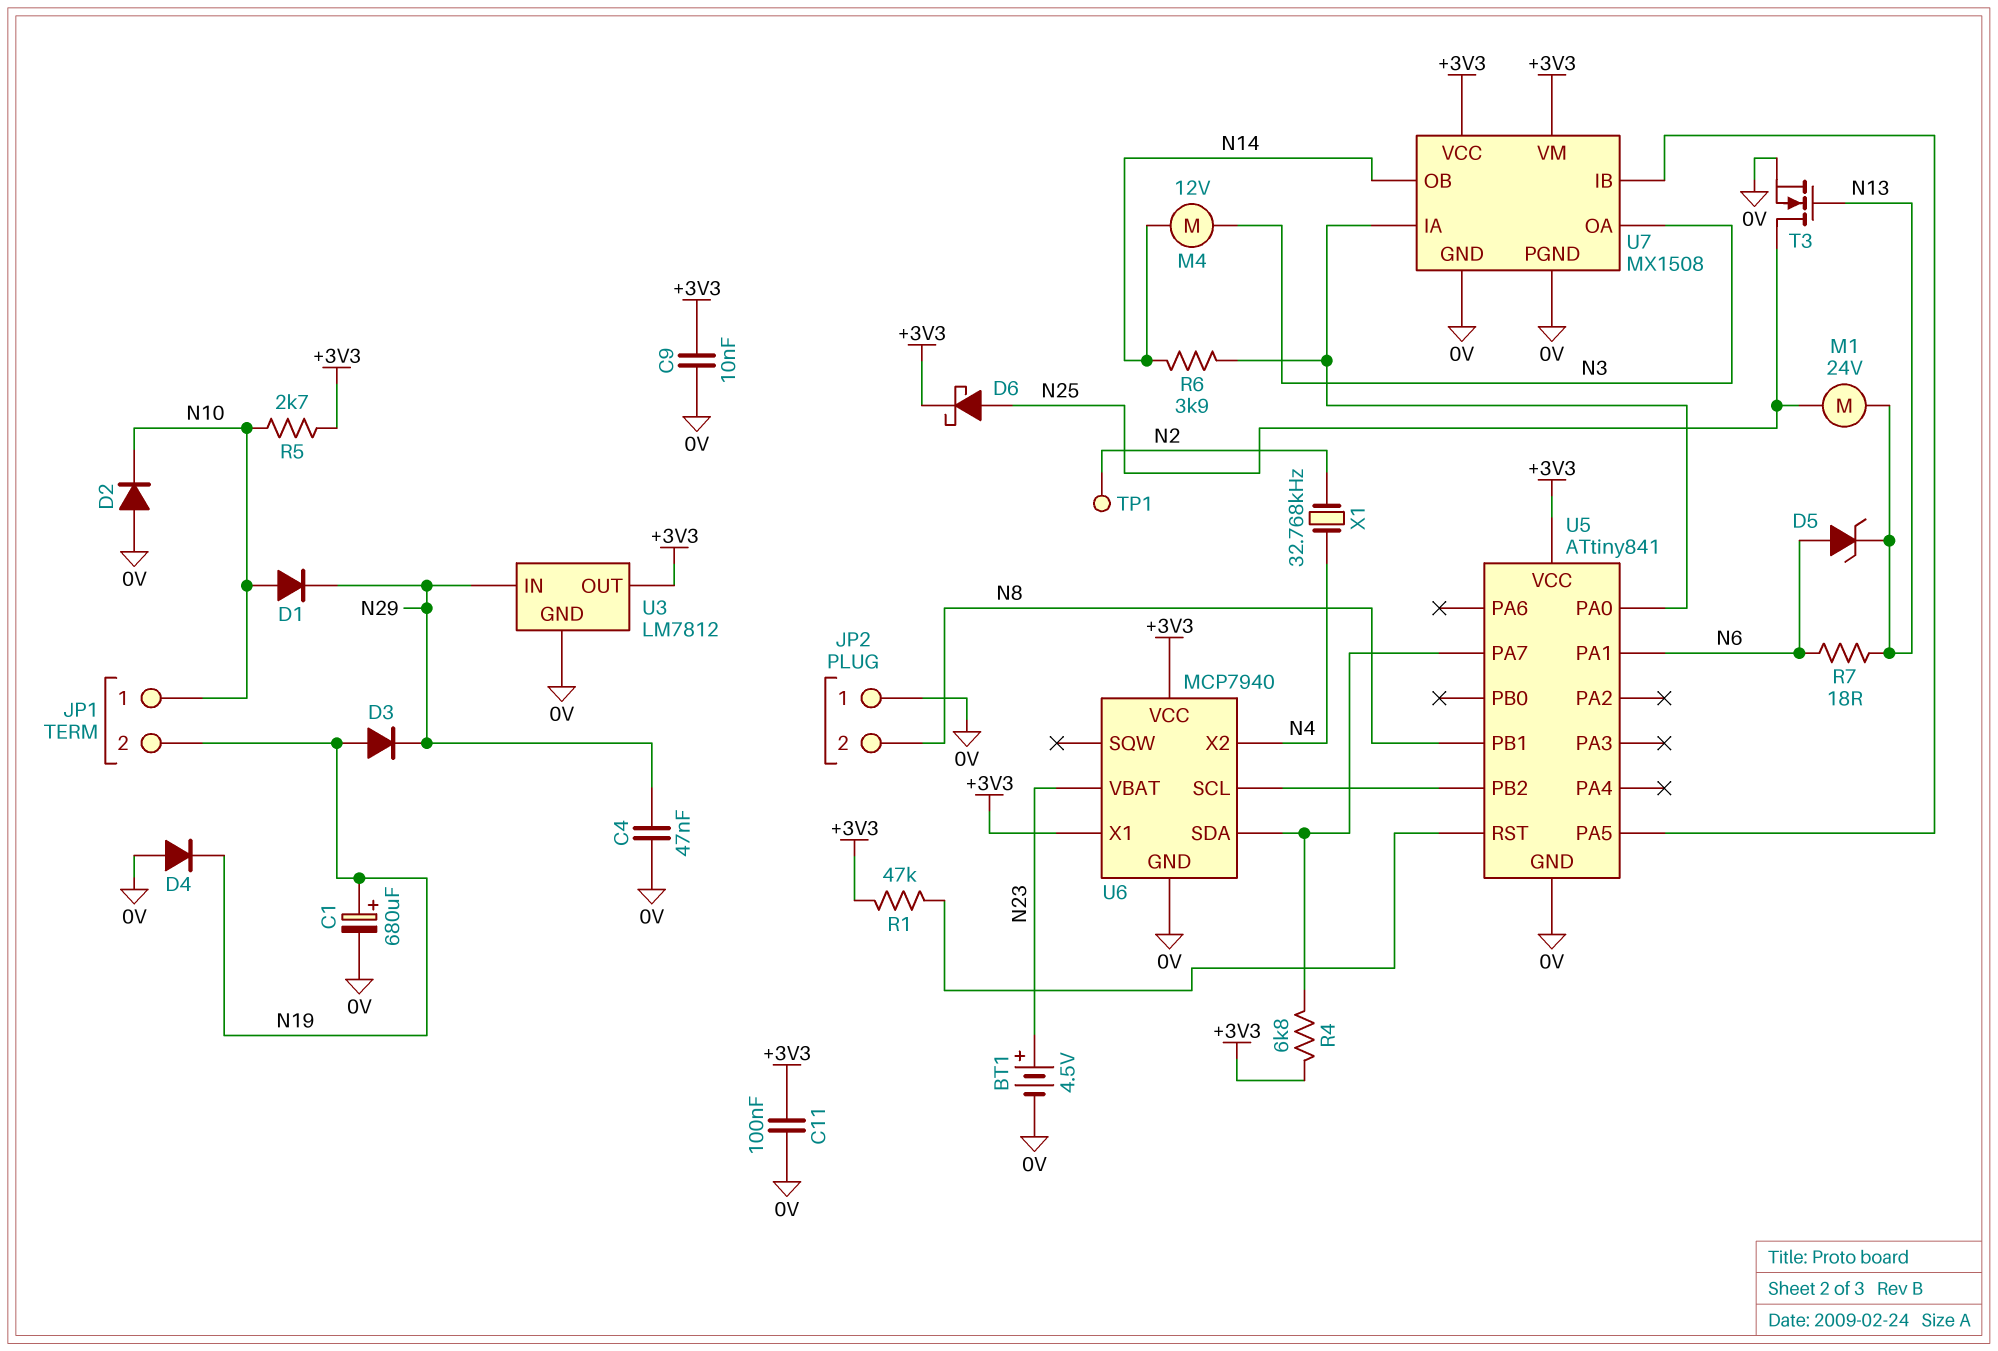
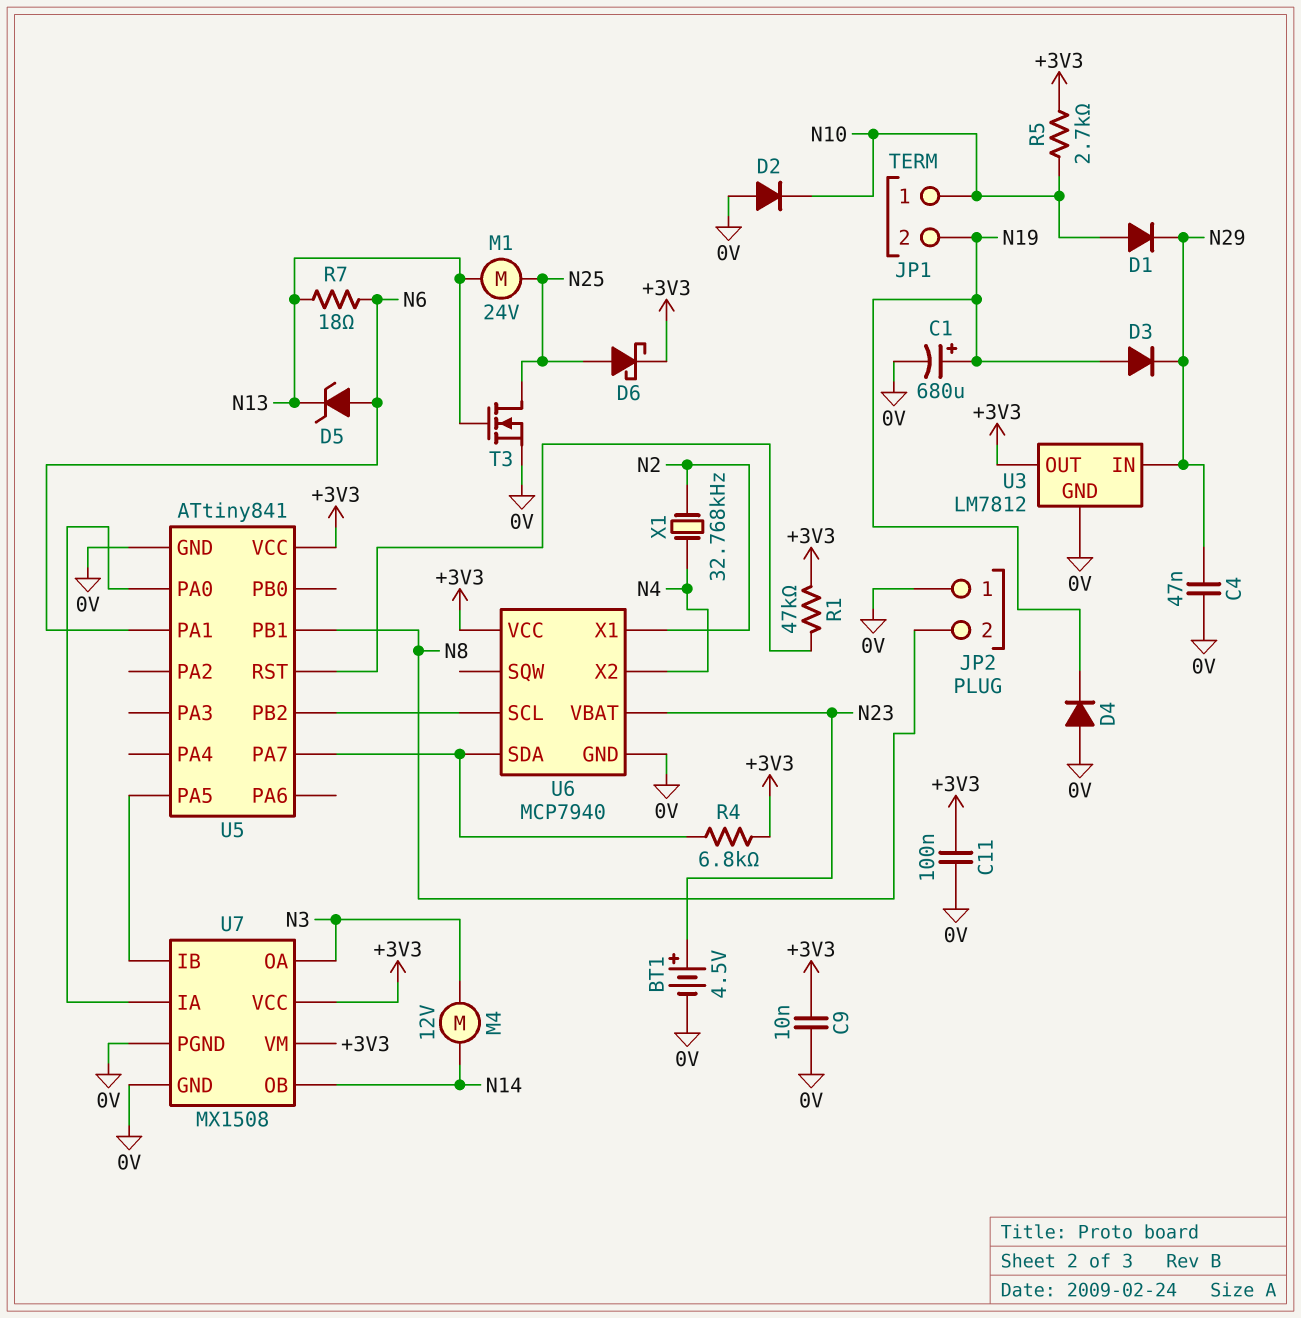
R6: 3.9k (N14, U5/PA0) -> none
TP1: test point (N2) -> none
U6 pin X1: +3V3 -> N2

